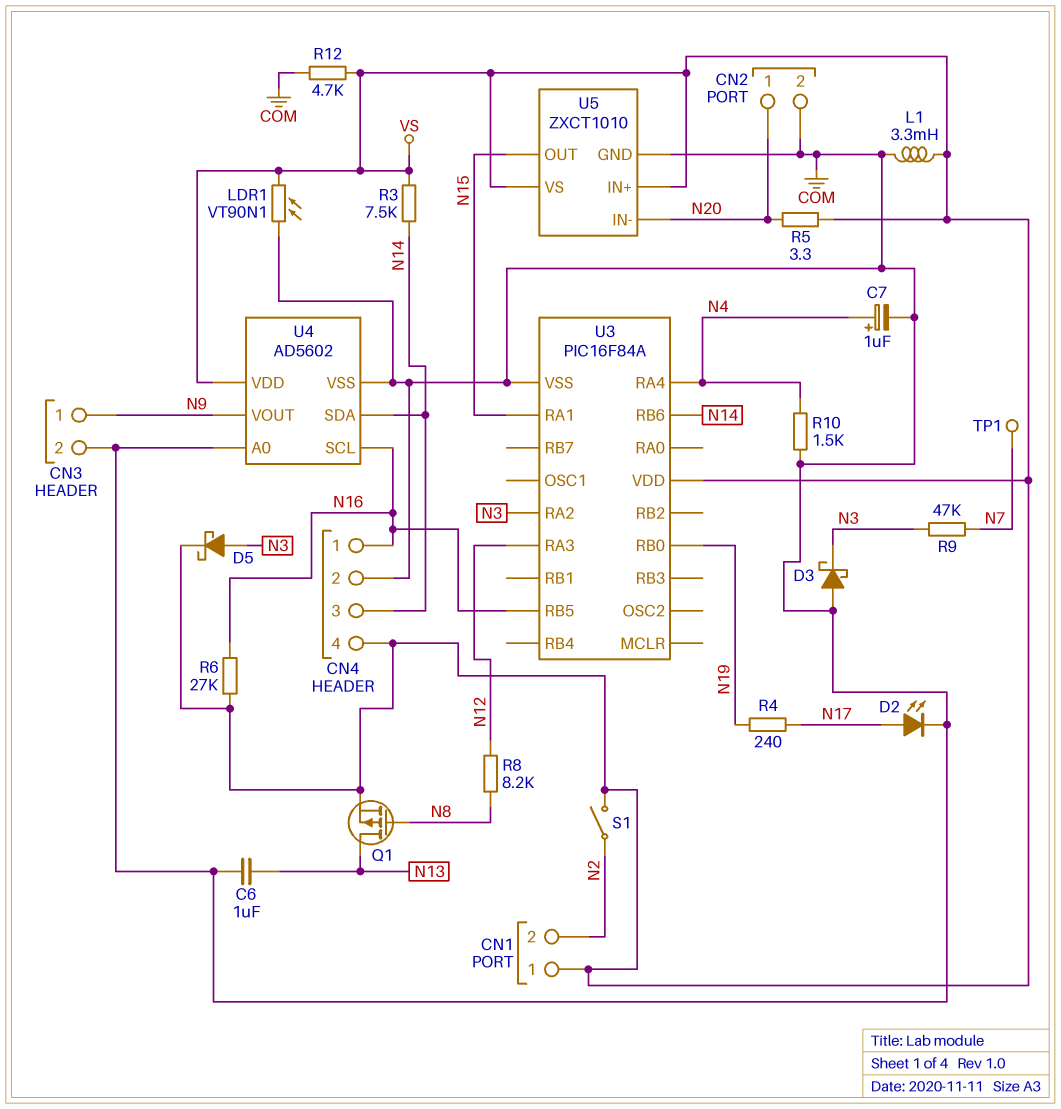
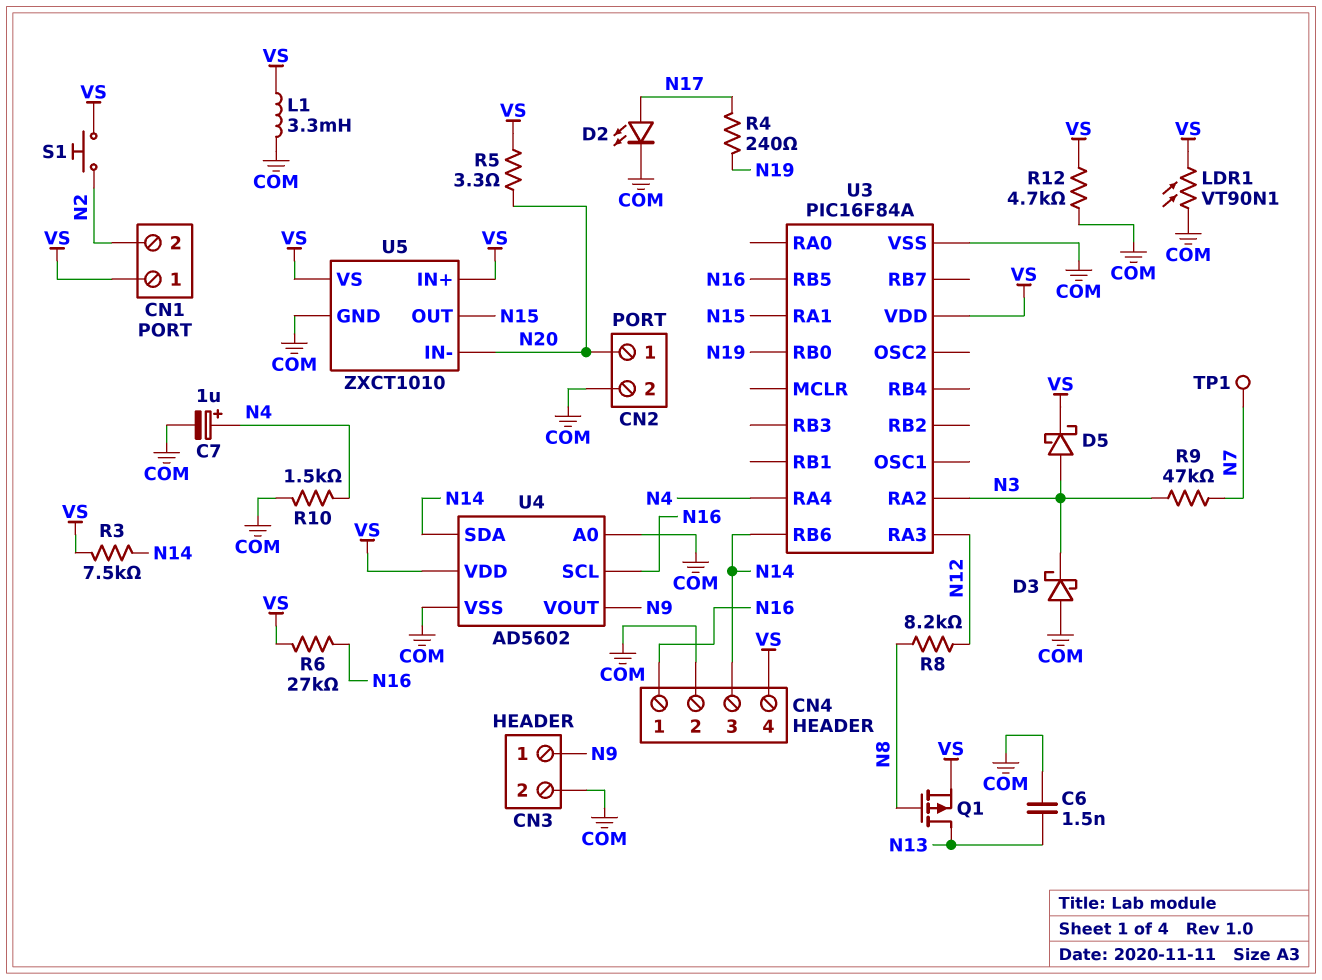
C6: 1uF (COM, N13) -> 1.5nF (COM, N13)
S1: switch (N2, VS) -> button (N2, VS)

